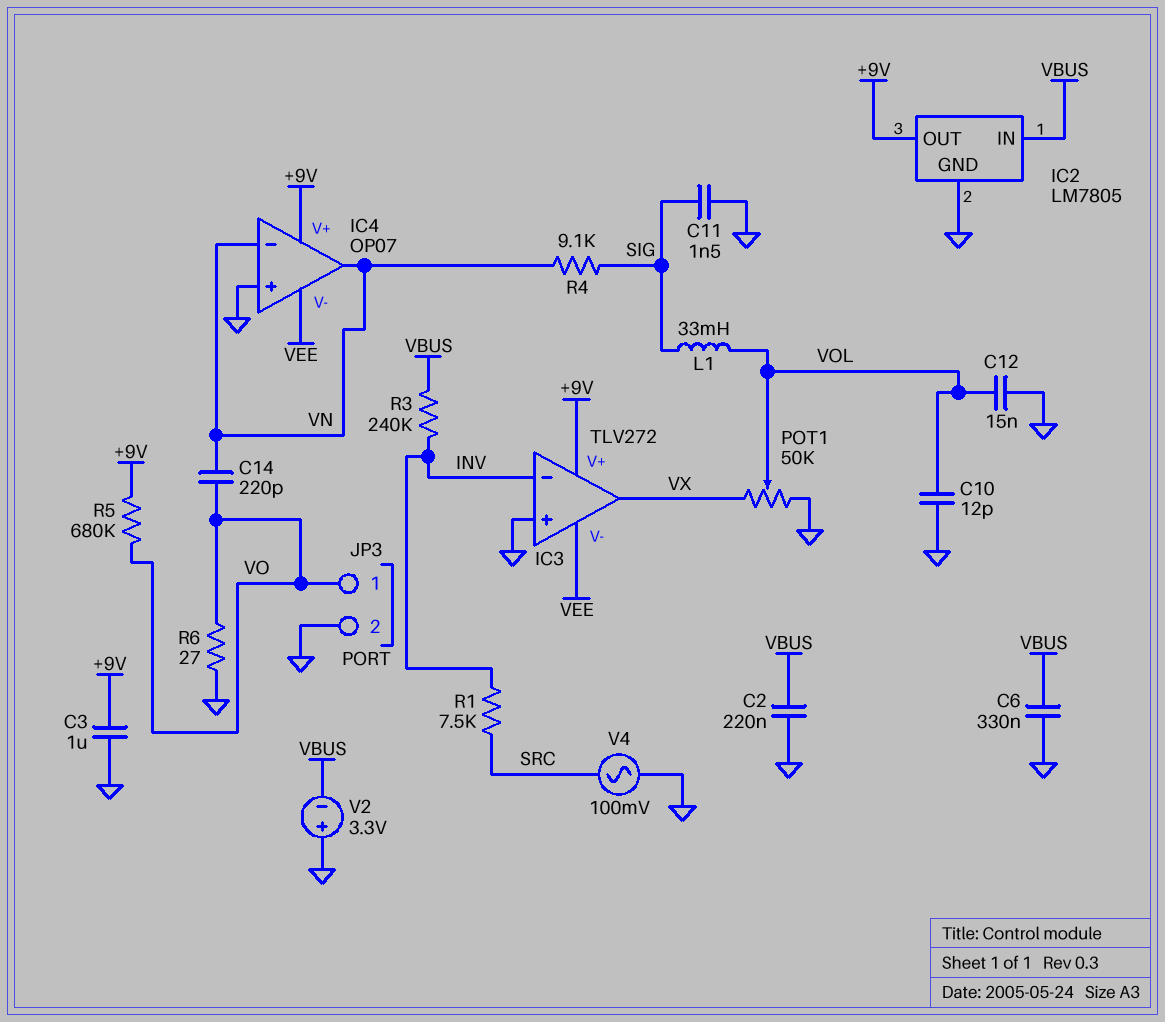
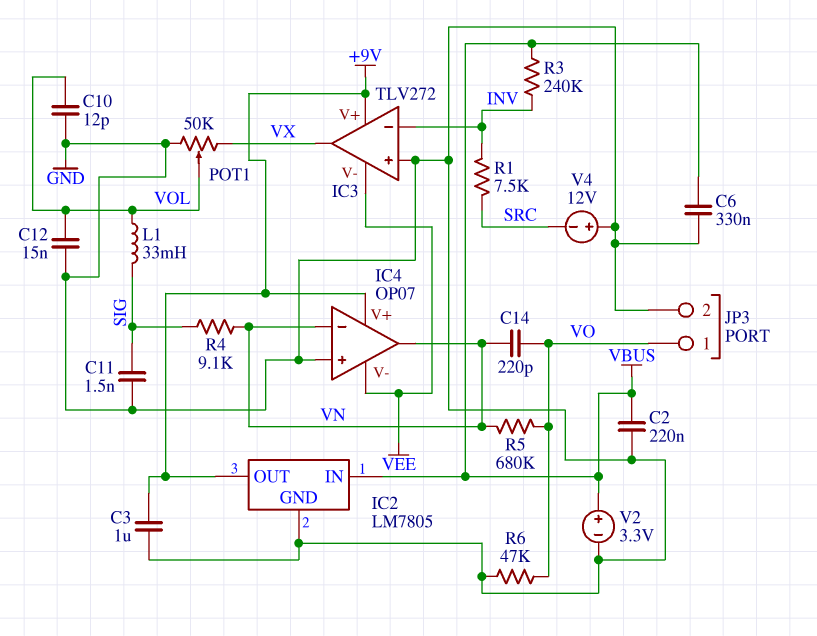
R5: 680k (+9V, VO) -> 680k (VN, VO)
R6: 27 (GND, VO) -> 47k (GND, VO)
V2: 3.3V (plus GND, minus VBUS) -> 3.3V (plus VBUS, minus GND)
V4: AC 100mV (GND, SRC) -> 12V (plus GND, minus SRC)

